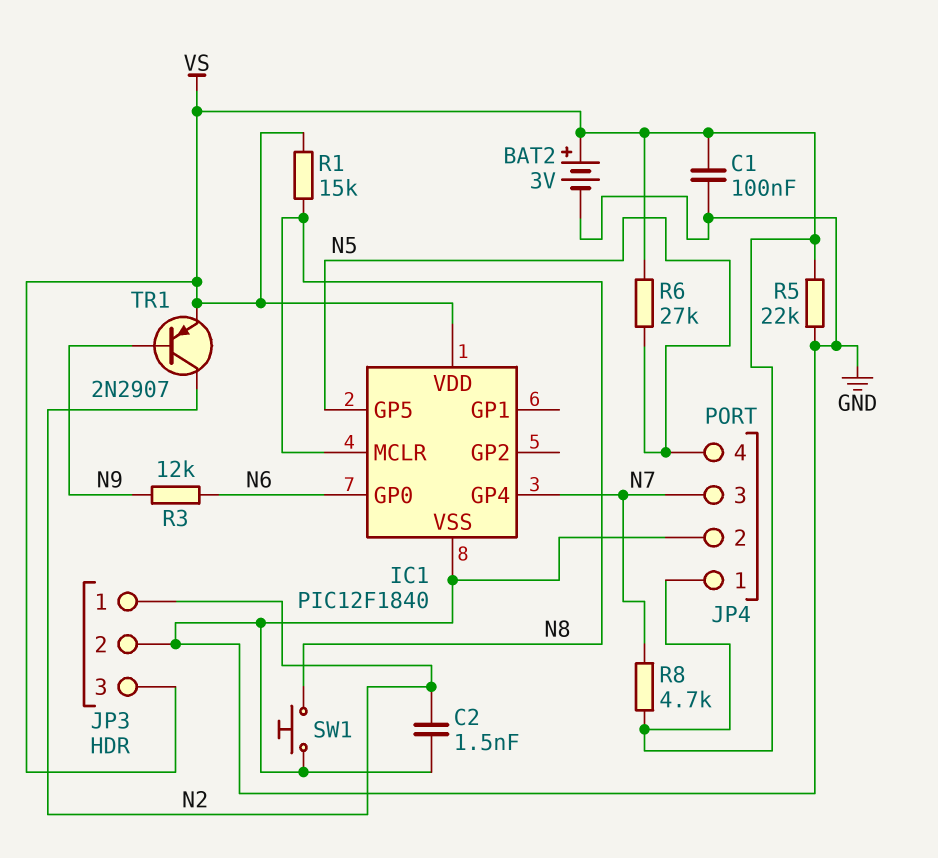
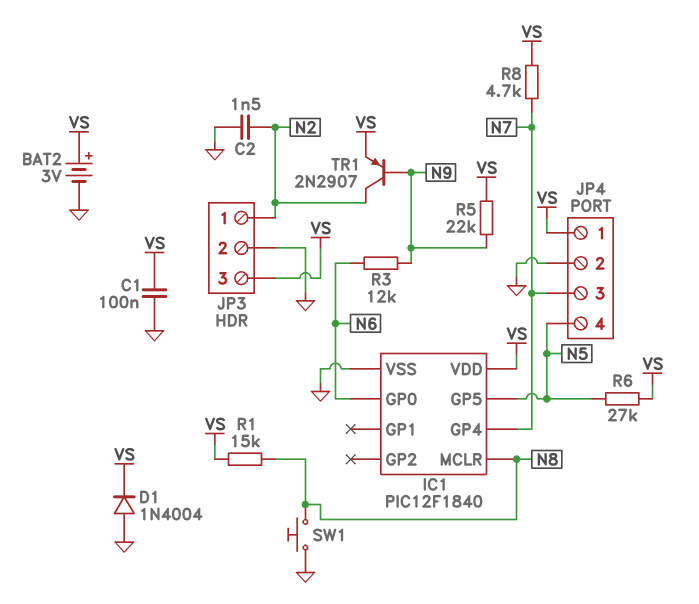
D1: none -> diode 1N4004 (A GND, K VS)
R5: 22k (GND, VS) -> 22k (N9, VS)

